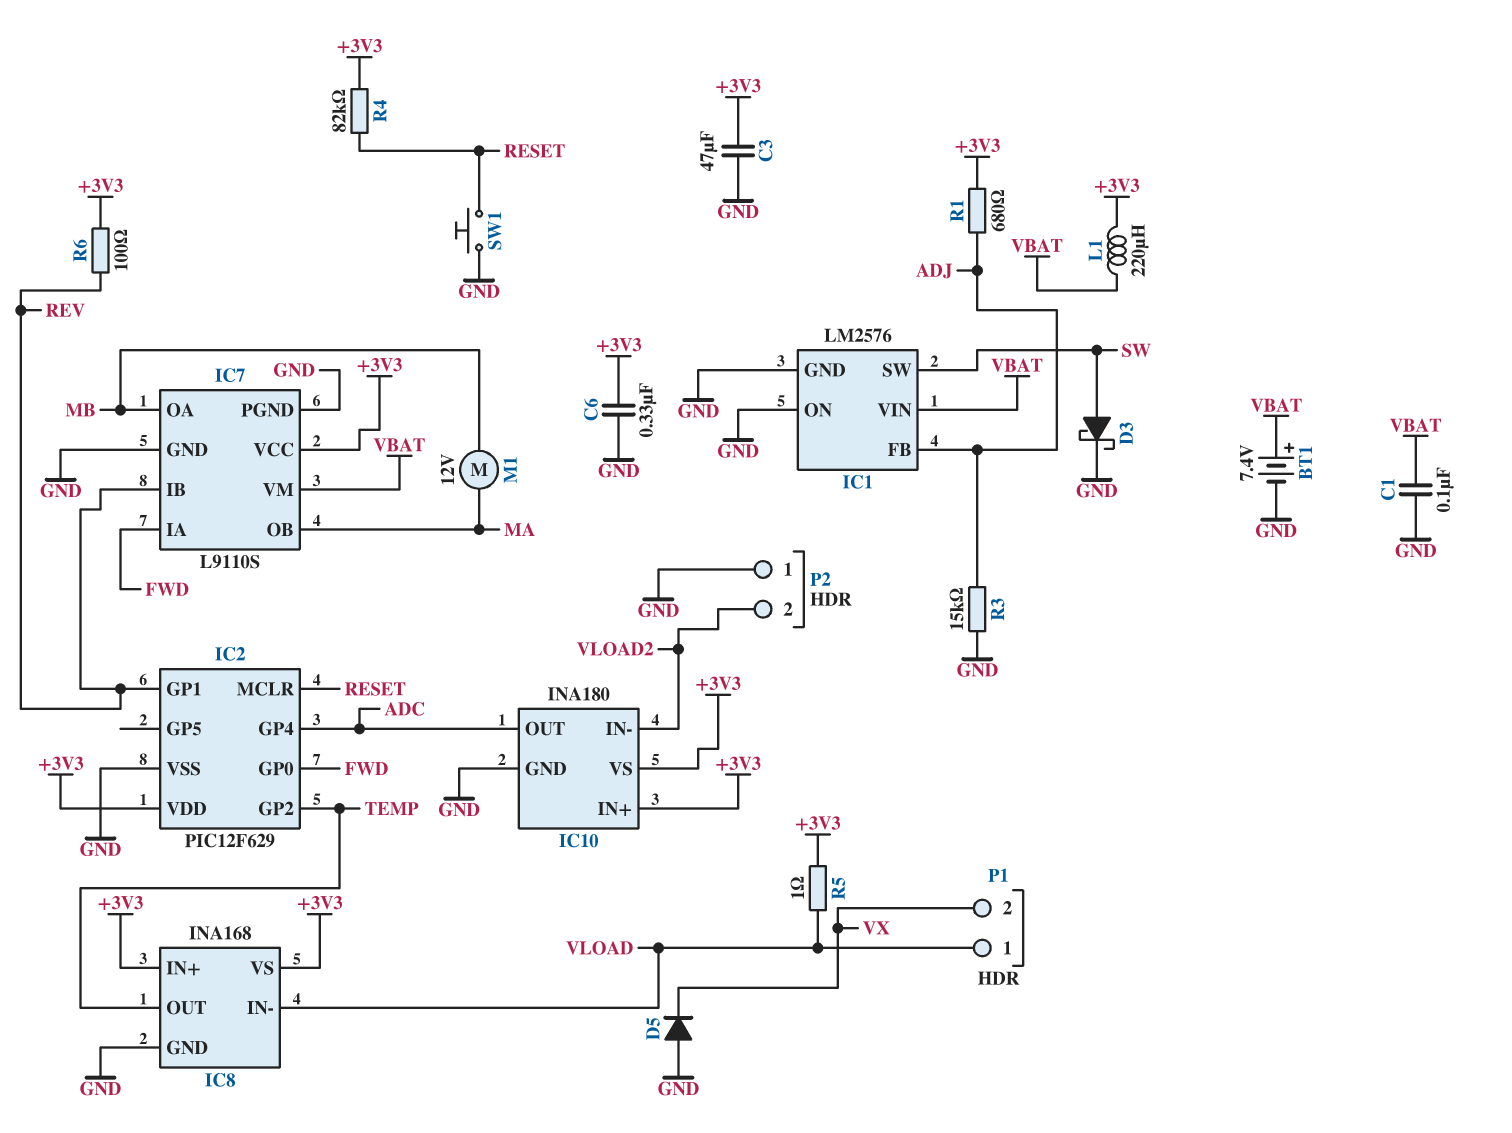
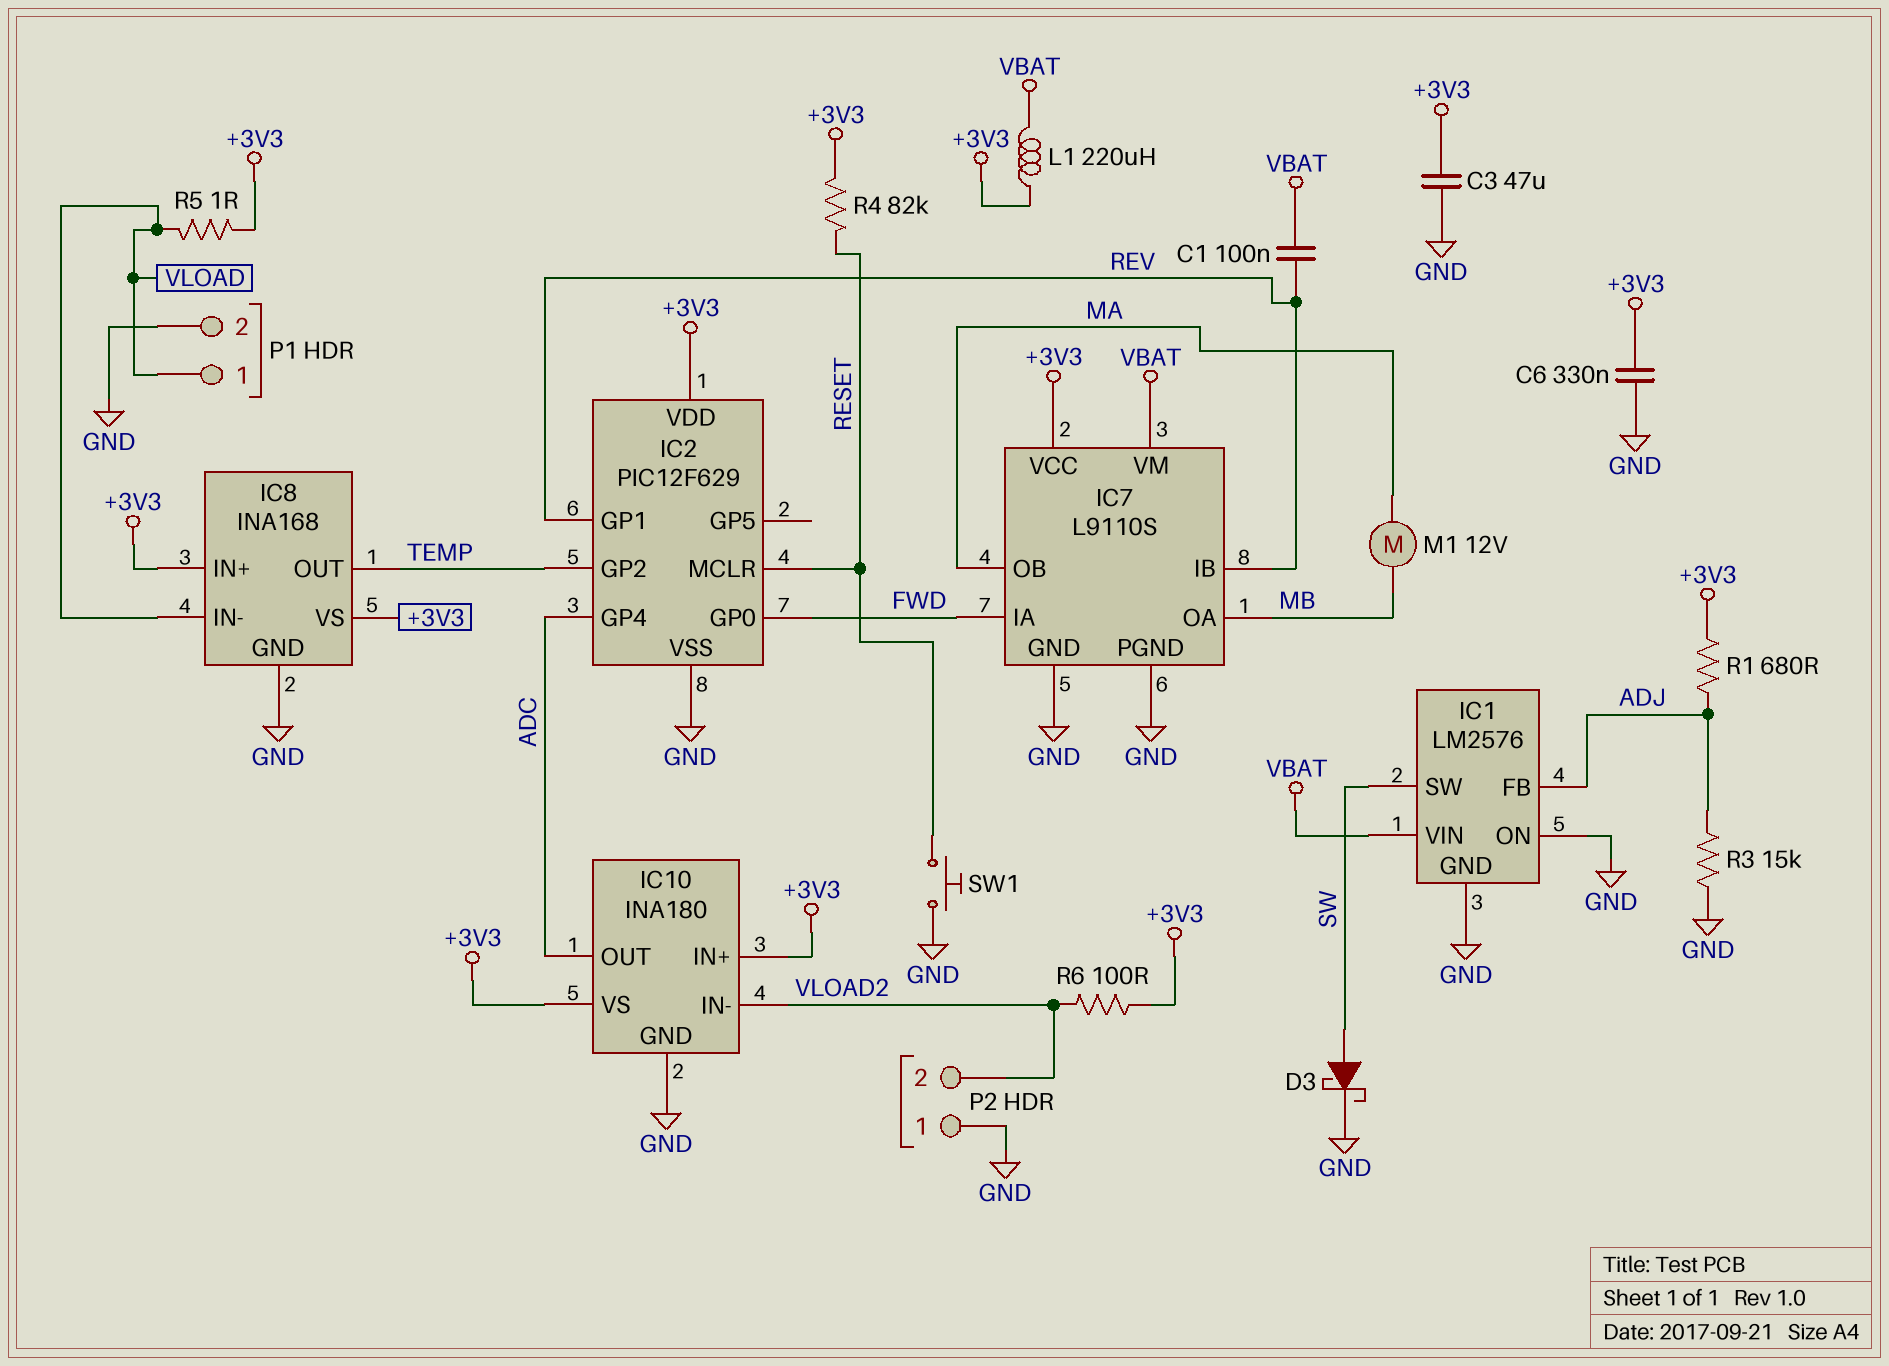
BT1: 7.4V (plus VBAT, minus GND) -> none
C1: 100nF (GND, VBAT) -> 100nF (REV, VBAT)
D5: diode (A GND, K VX) -> none
P1 pin 2: VX -> GND
R6: 100 (+3V3, REV) -> 100 (+3V3, VLOAD2)

